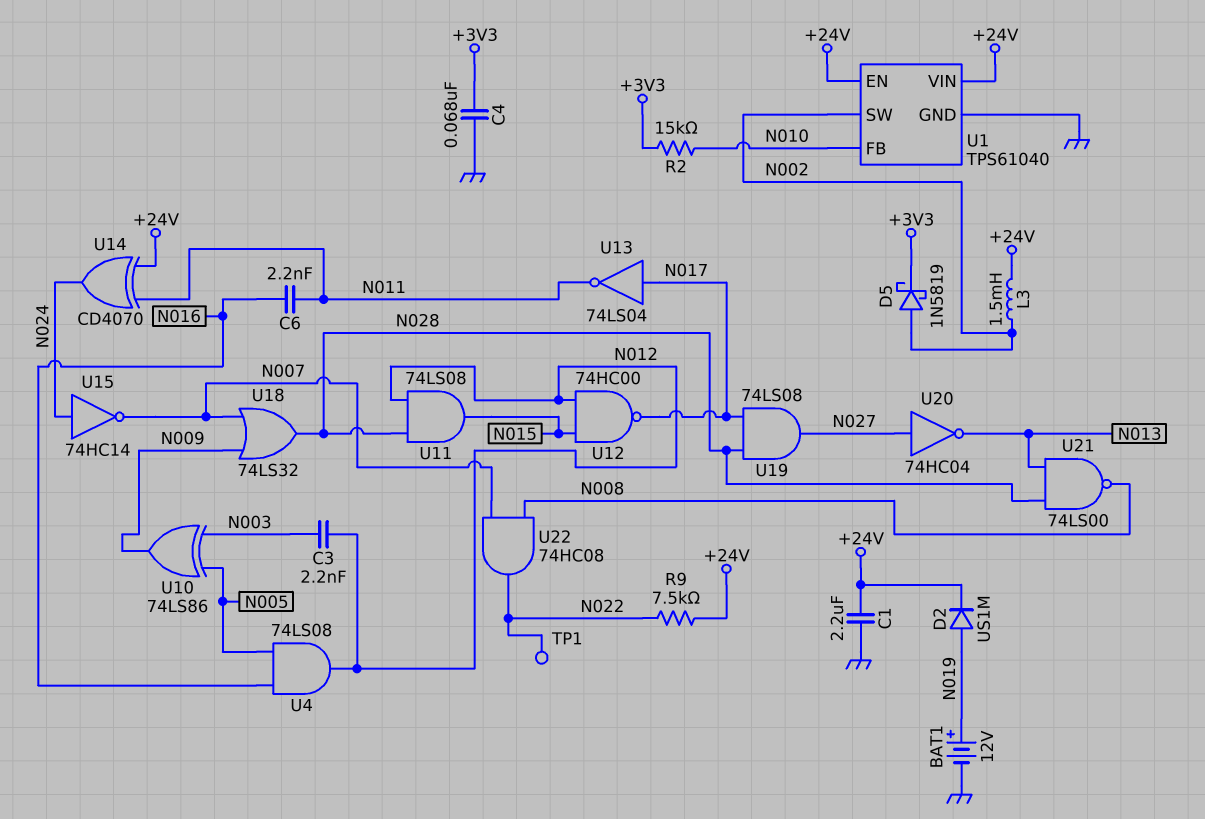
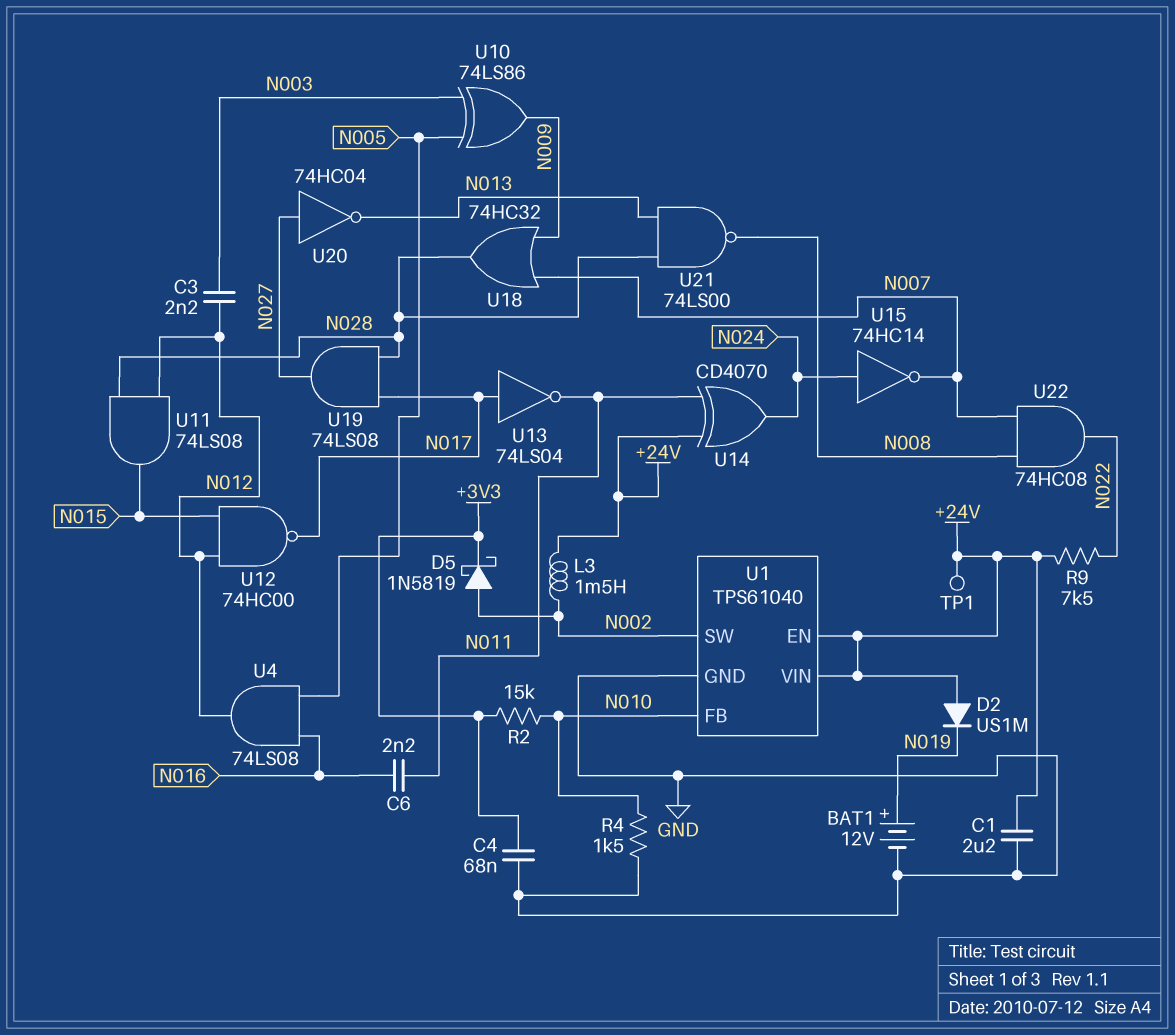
D2: diode US1M (A N019, K +24V) -> diode US1M (A +24V, K N019)
R4: none -> 1.5k (GND, N010)
TP1: test point (N022) -> test point (+24V)
U18: OR 74LS32 (in N007, in N009, out N028) -> OR 74HC32 (in N007, in N009, out N028)

